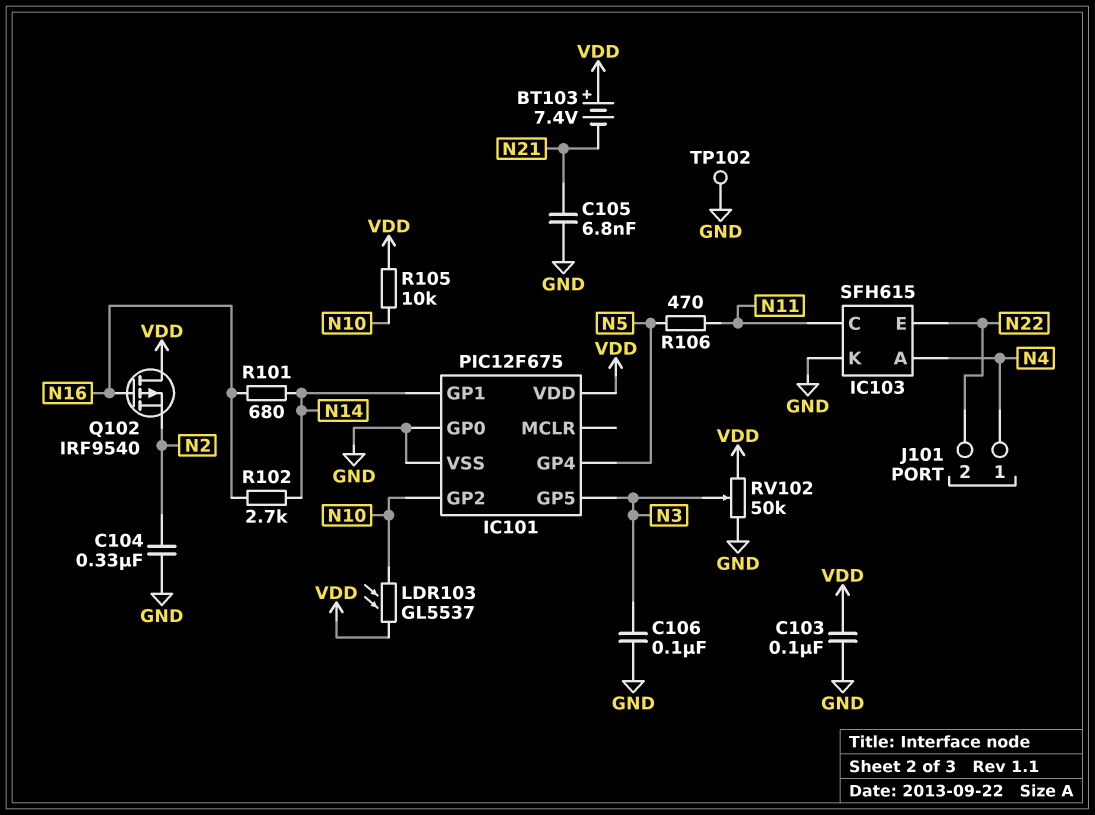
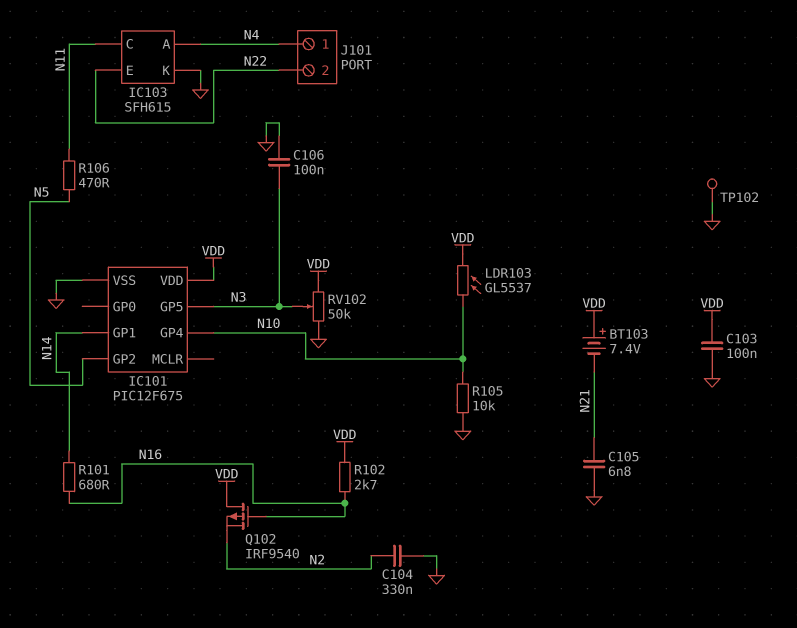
IC101 pin GP0: GND -> none
IC101 pin GP2: N10 -> N5
IC101 pin GP4: N5 -> N10
R102: 2.7k (N14, N16) -> 2.7k (N16, VDD)
R105: 10k (N10, VDD) -> 10k (GND, N10)

